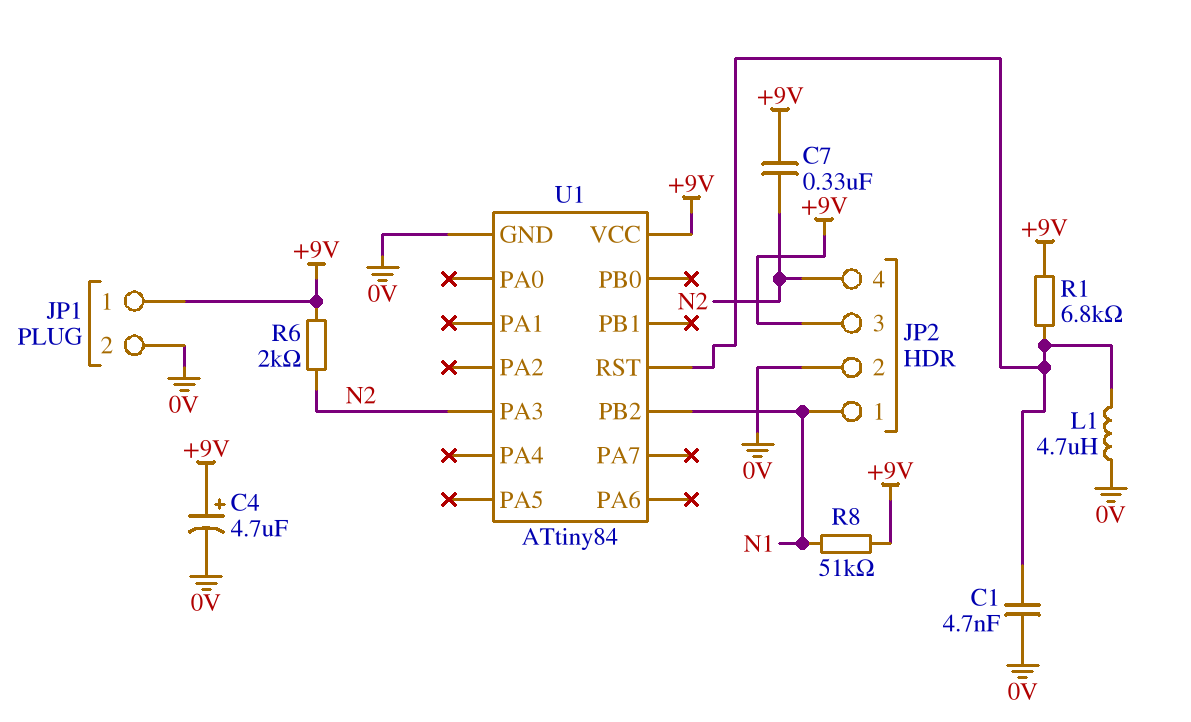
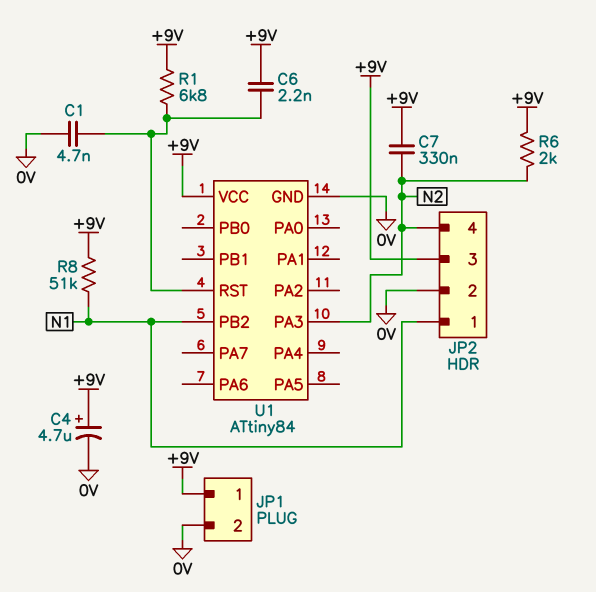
C6: none -> 2.2nF (+9V, U1/RST)
L1: 4.7uH (0V, U1/RST) -> none

